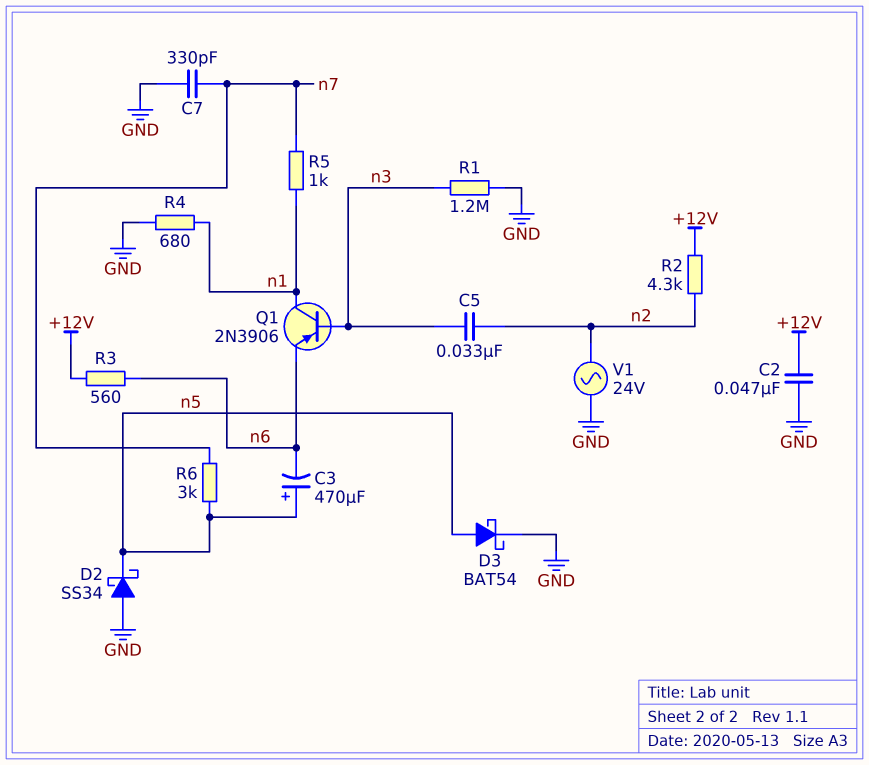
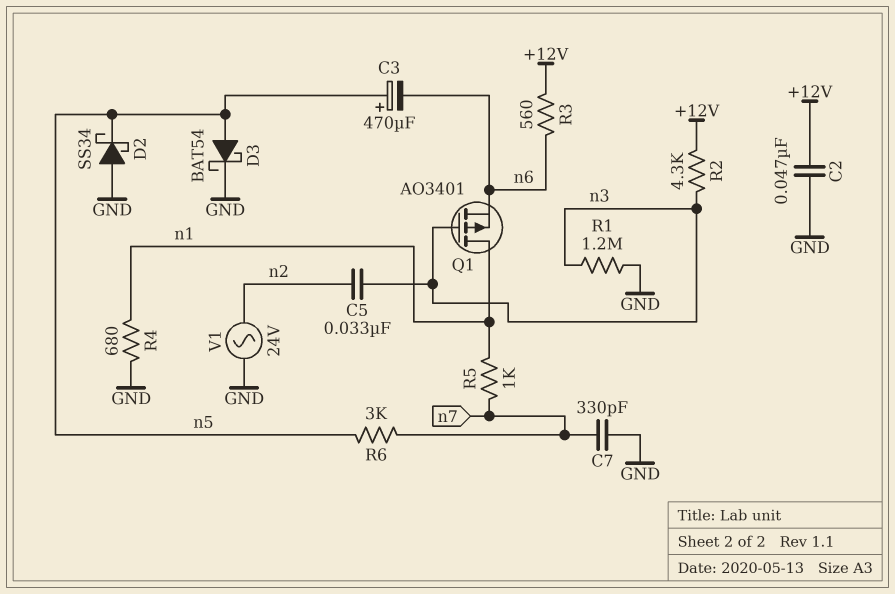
Q1: PNP 2N3906 (B n3, C n1, E n6) -> PMOS AO3401 (G n3, D n1, S n6)
R2: 4.3k (+12V, n2) -> 4.3k (+12V, n3)

